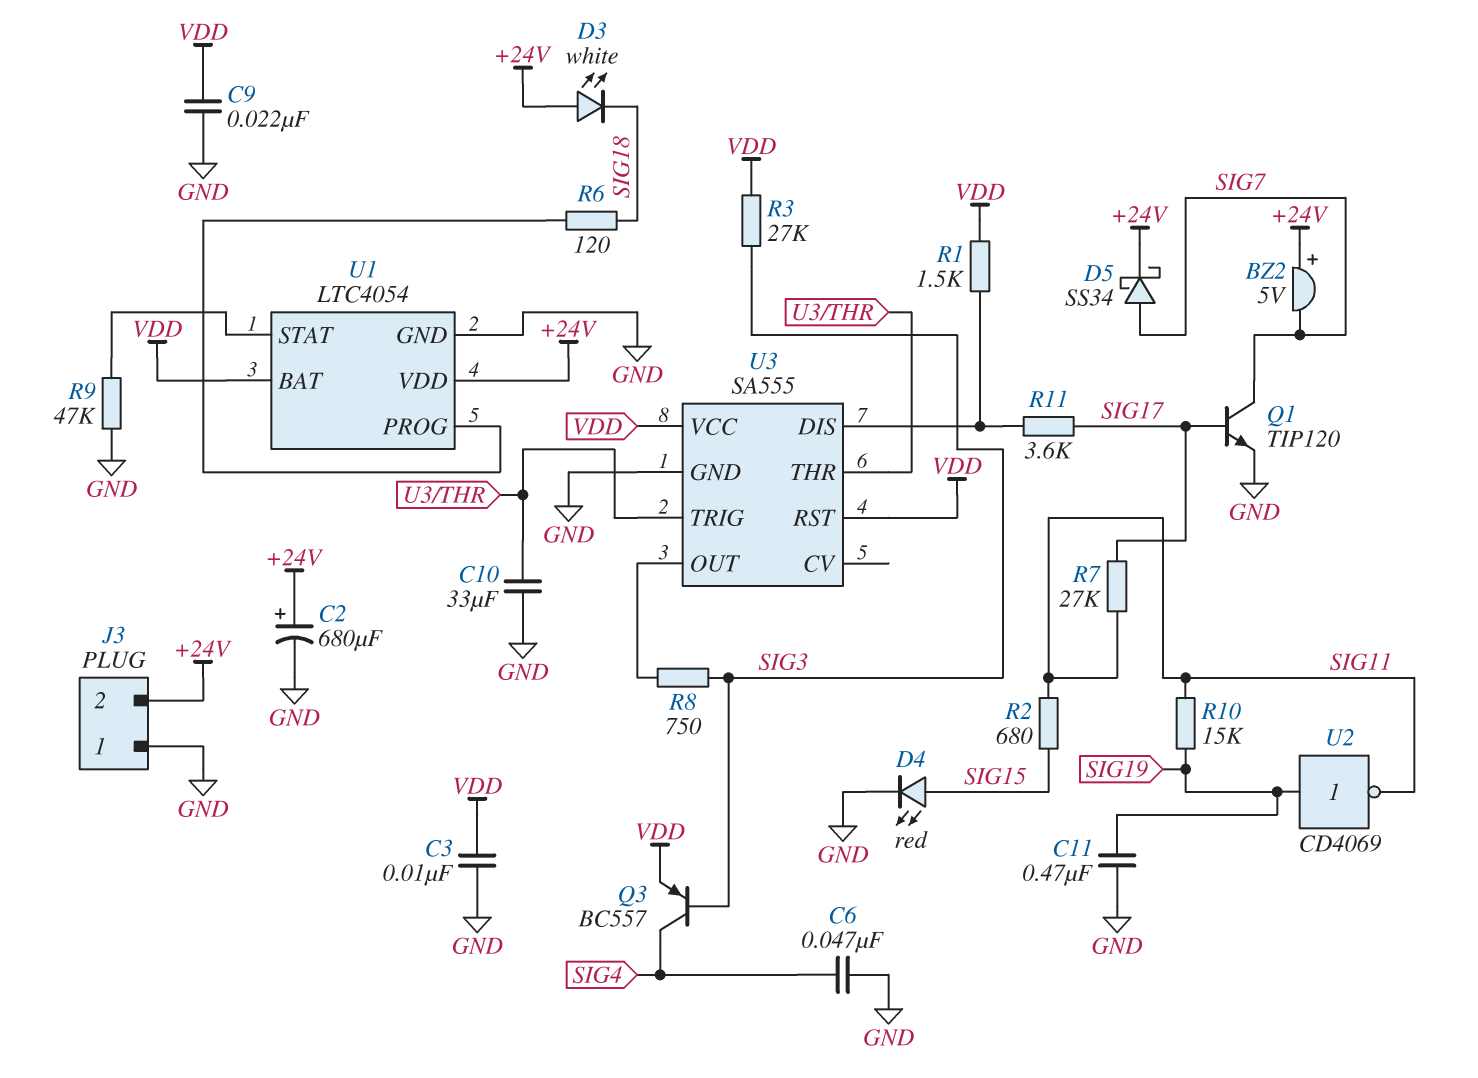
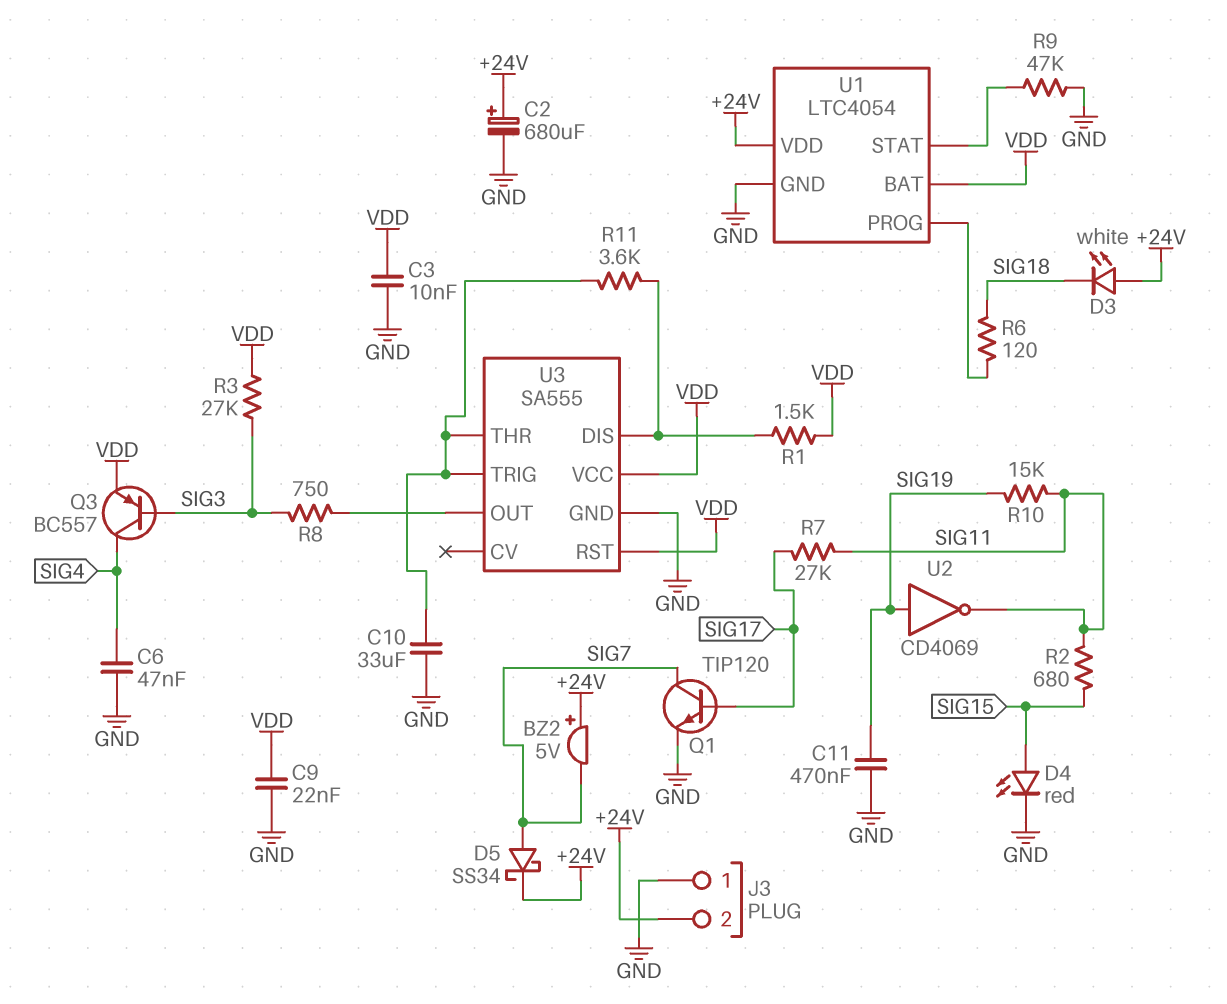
R11: 3.6k (SIG17, U3/DIS) -> 3.6k (U3/DIS, U3/THR)

